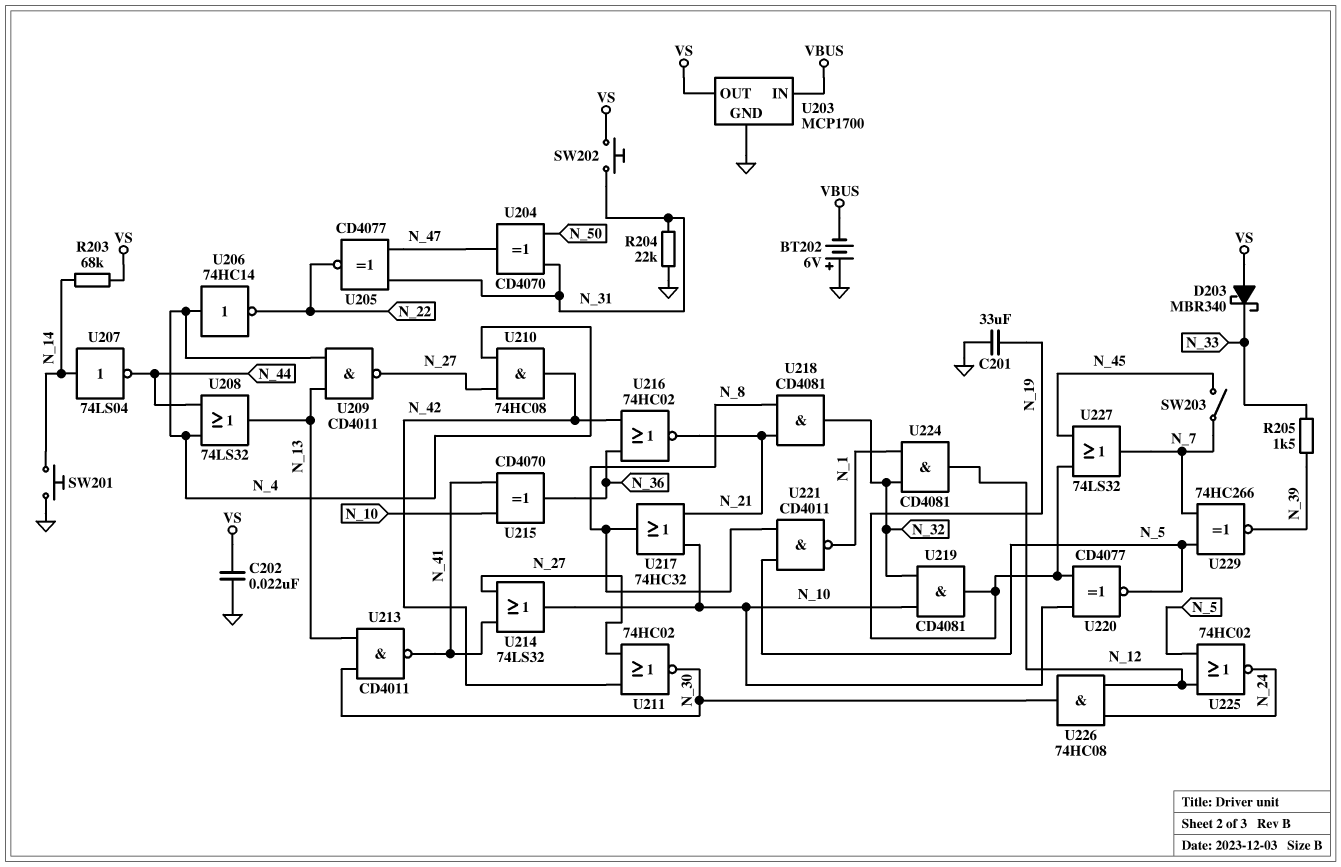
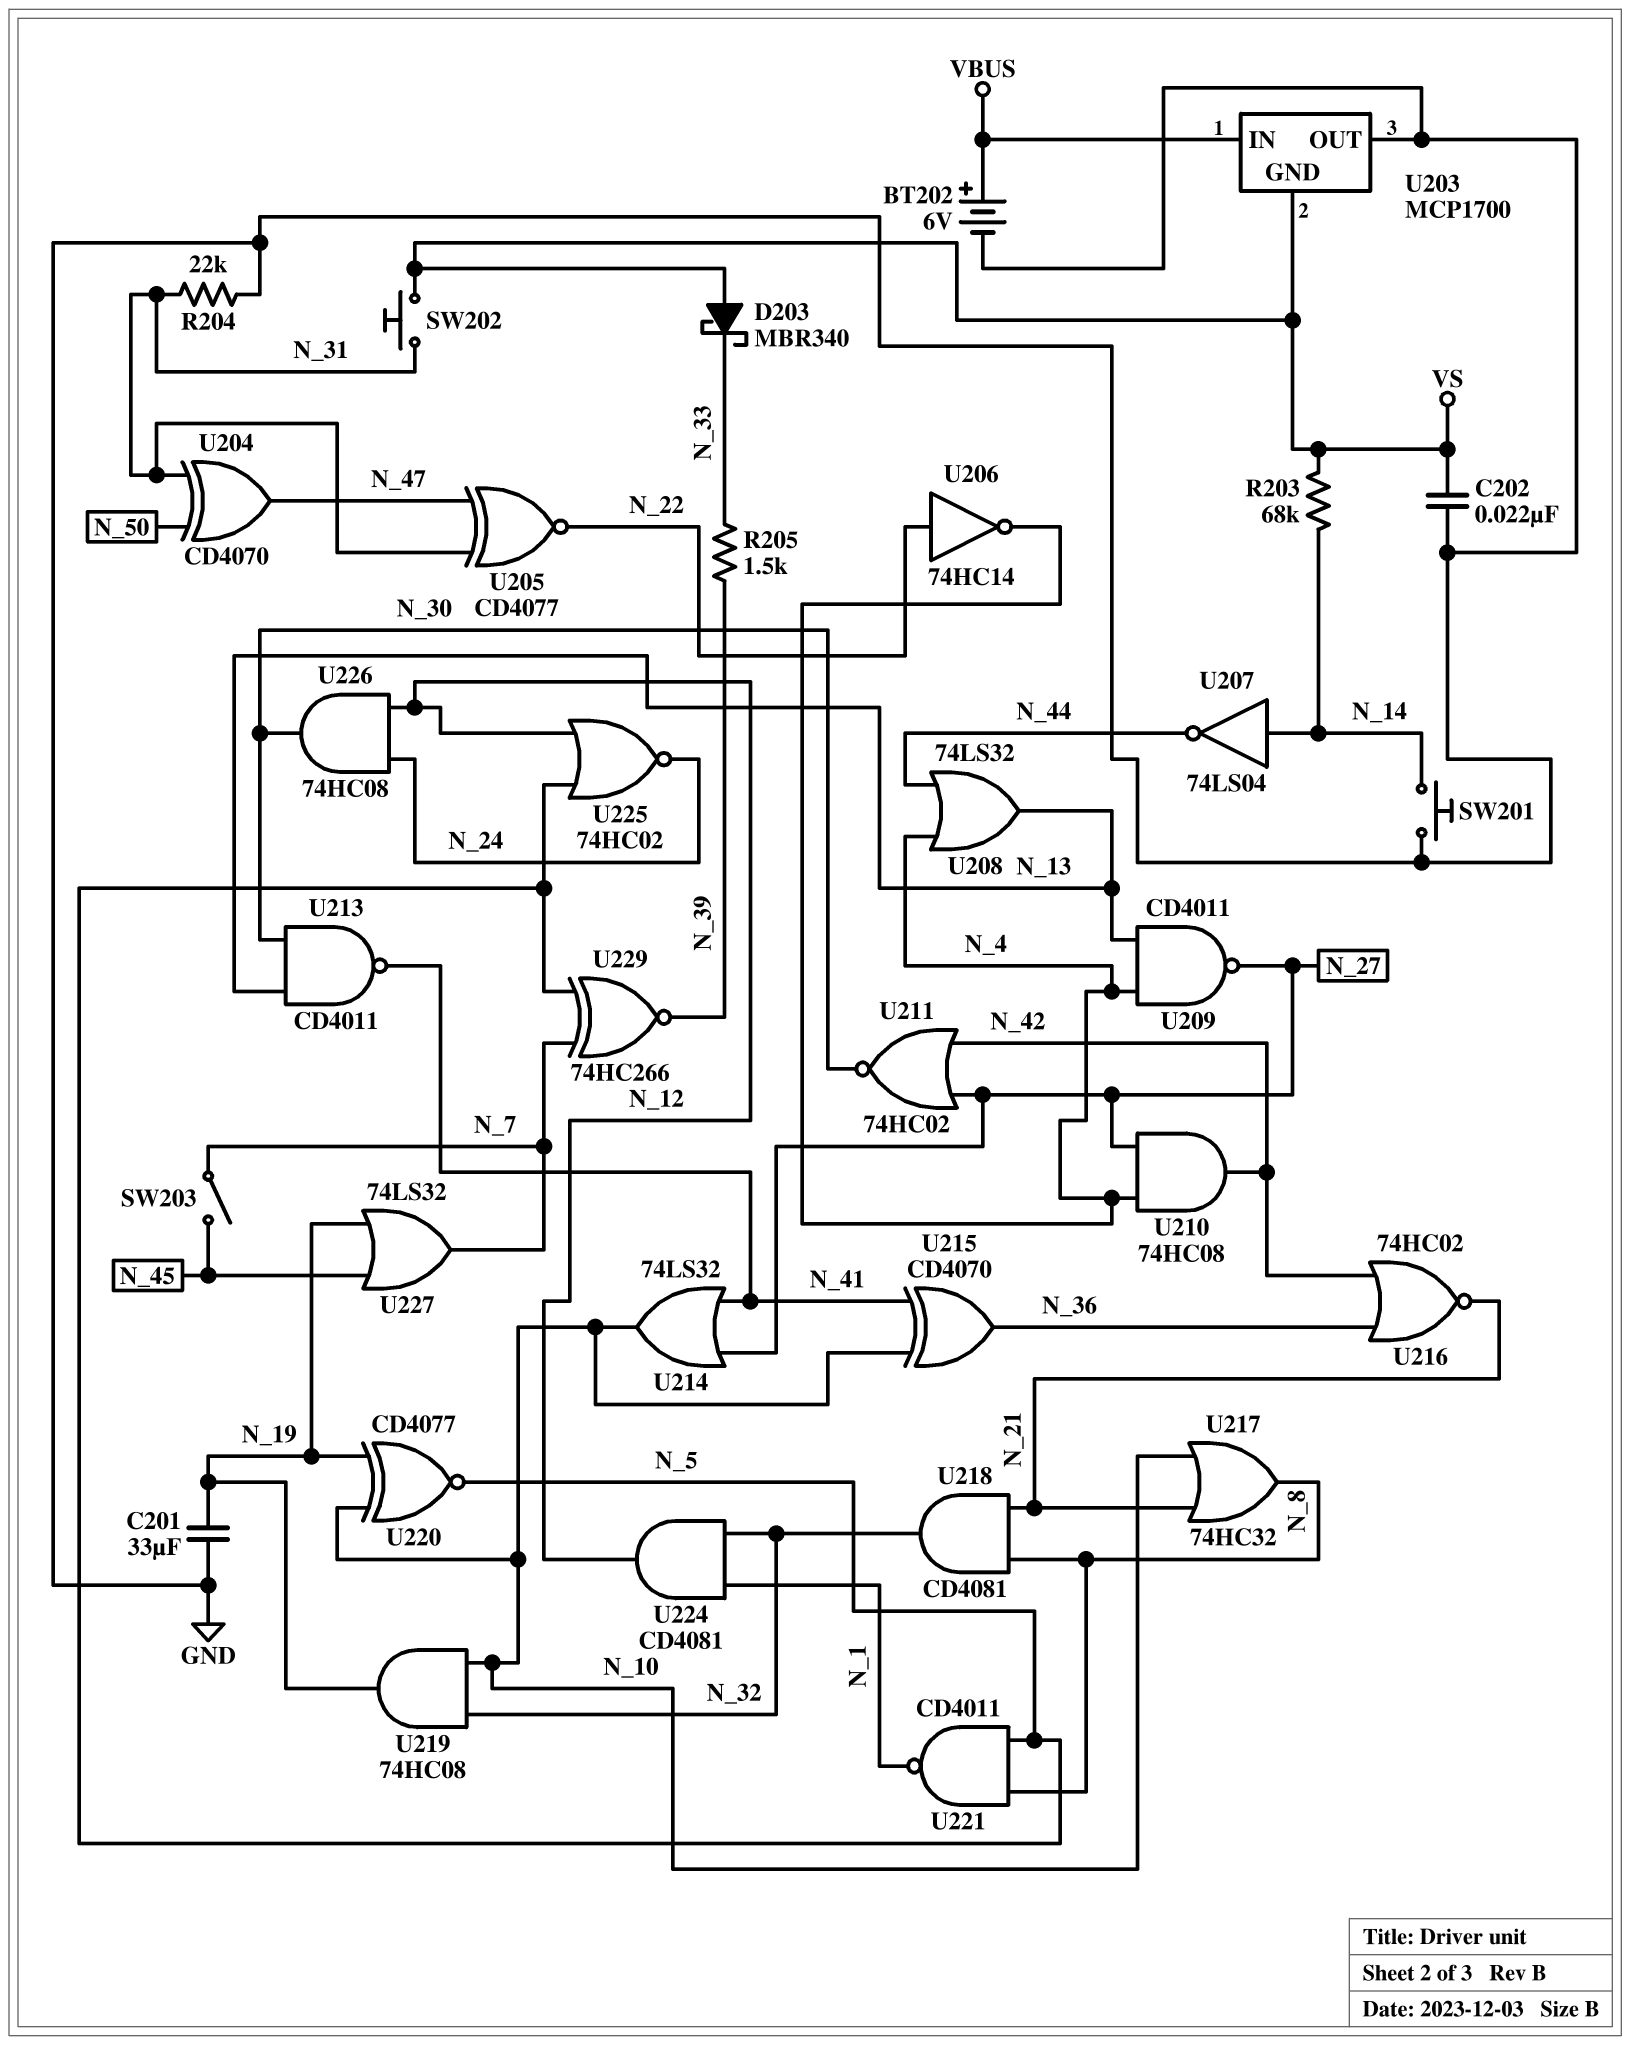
BT202: 6V (plus GND, minus VBUS) -> 6V (plus VBUS, minus GND)
U203 pin GND: GND -> VS
U203 pin OUT: VS -> GND
U206: NOT 74HC14 (in N_4, out N_22) -> NOT 74HC14 (in N_22, out N_4)
U219: AND CD4081 (in N_10, in N_32, out N_19) -> AND 74HC08 (in N_10, in N_32, out N_19)

